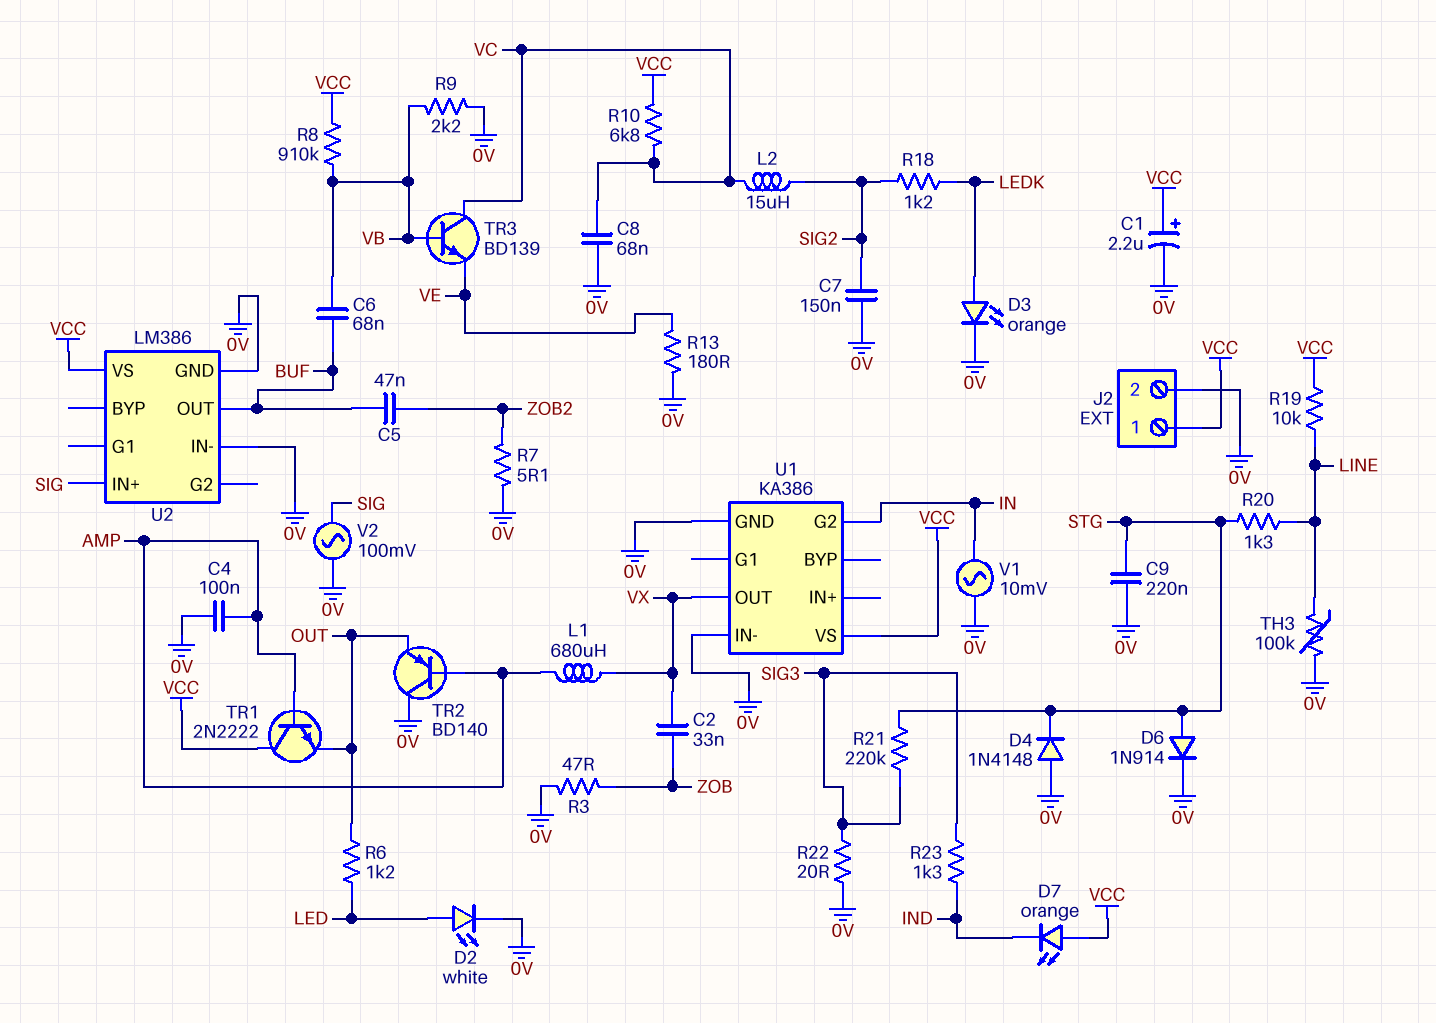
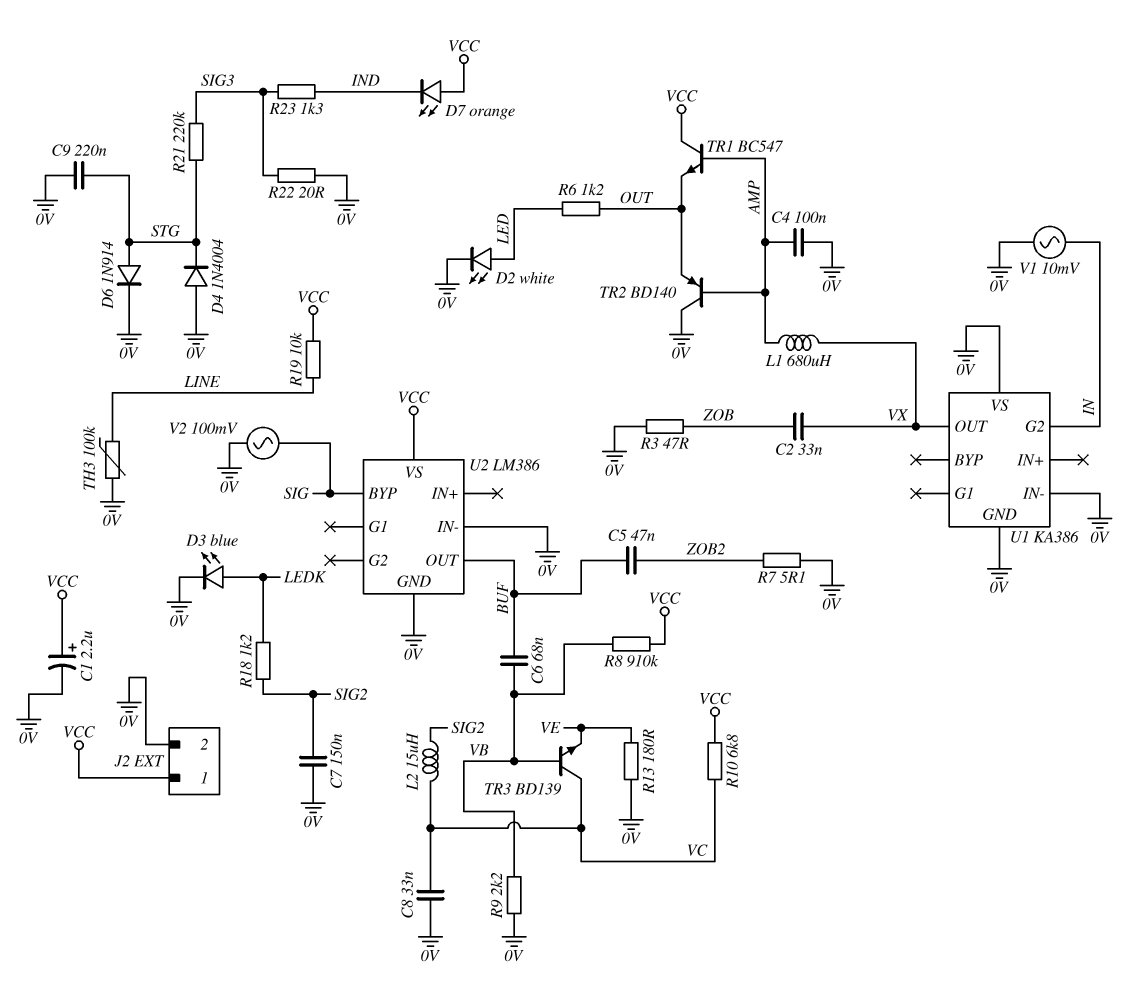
C8: 68nF (0V, VC) -> 33nF (0V, VC)
D3: LED orange (A LEDK, K 0V) -> LED blue (A LEDK, K 0V)
D4: diode 1N4148 (A 0V, K STG) -> diode 1N4004 (A 0V, K STG)
R20: 1.3k (LINE, STG) -> none
TR1: NPN 2N2222 (B AMP, C VCC, E OUT) -> NPN BC547 (B AMP, C VCC, E OUT)
U1 pin VS: VCC -> 0V
U2 pin BYP: none -> SIG
U2 pin IN+: SIG -> none

